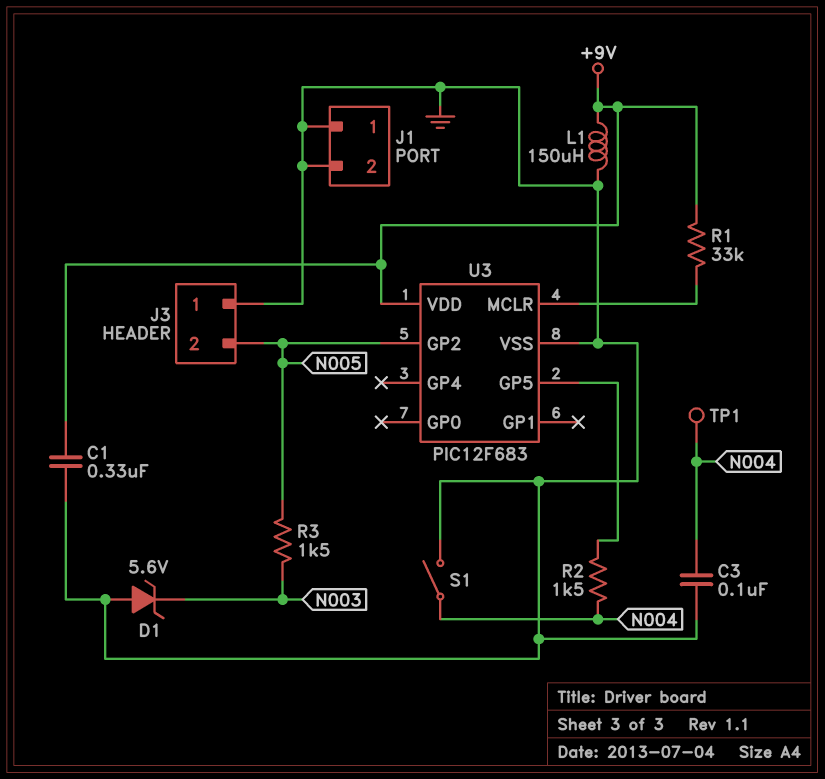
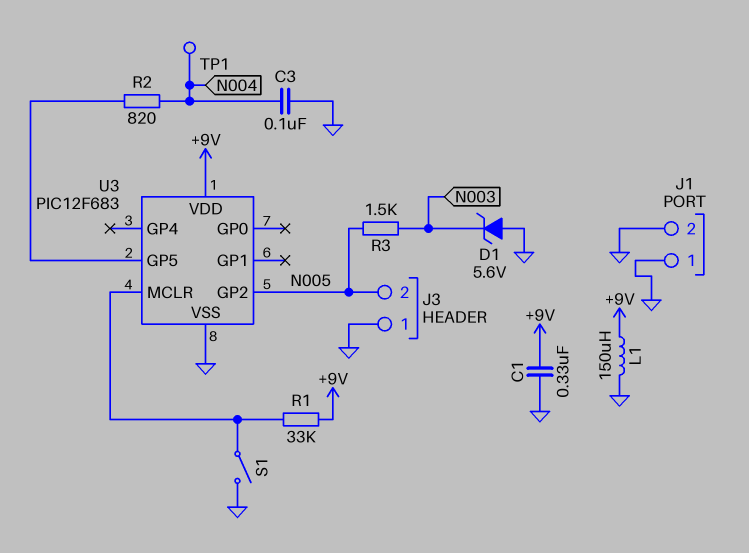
R2: 1.5k (N004, U3/GP5) -> 820 (N004, U3/GP5)
S1: switch (GND, N004) -> switch (GND, U3/MCLR)

